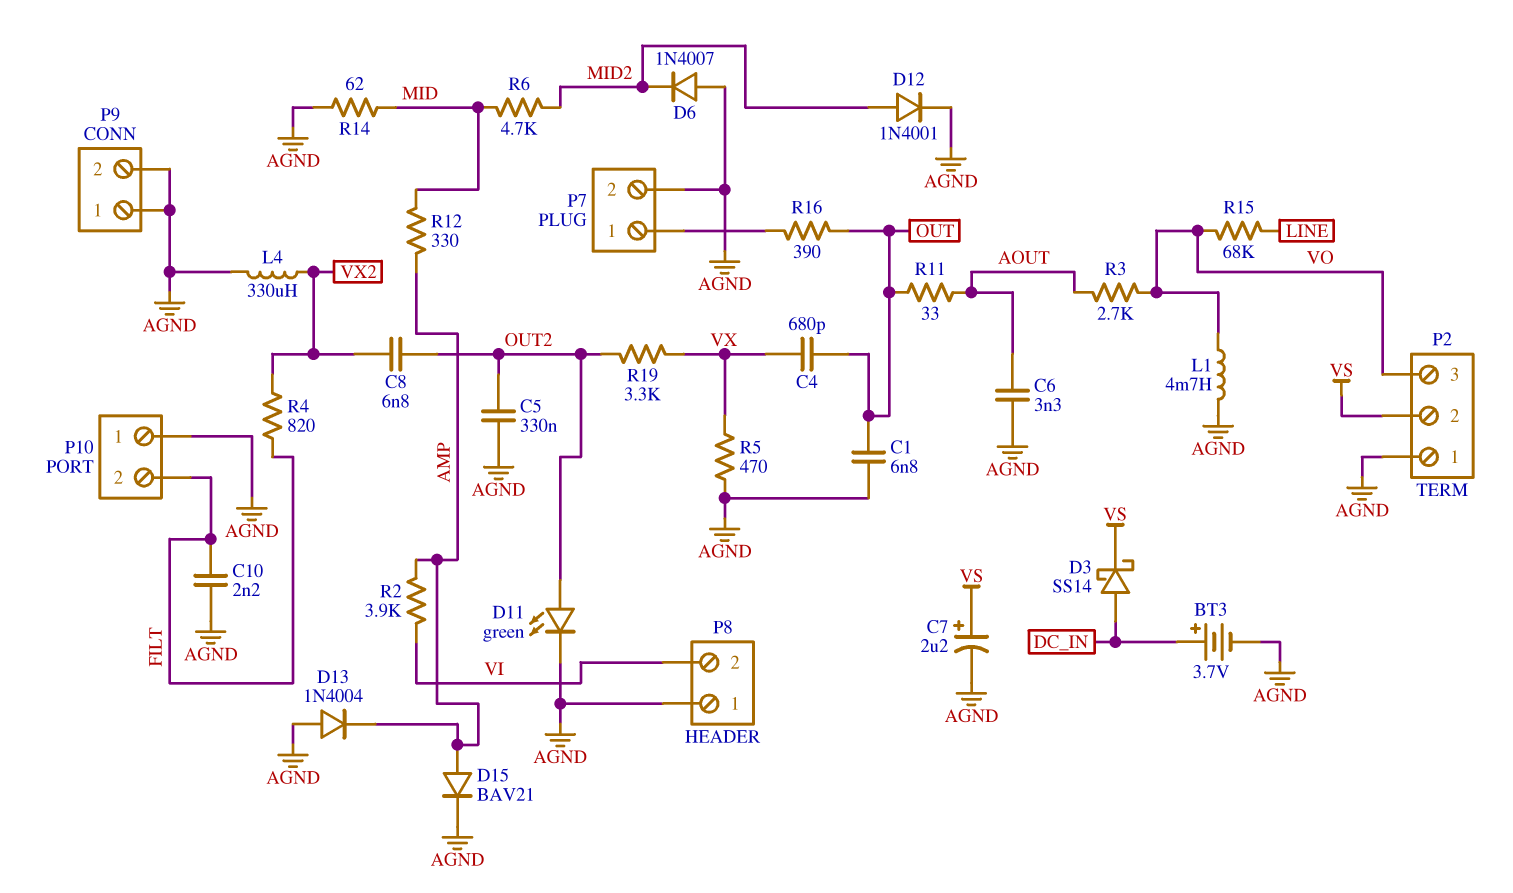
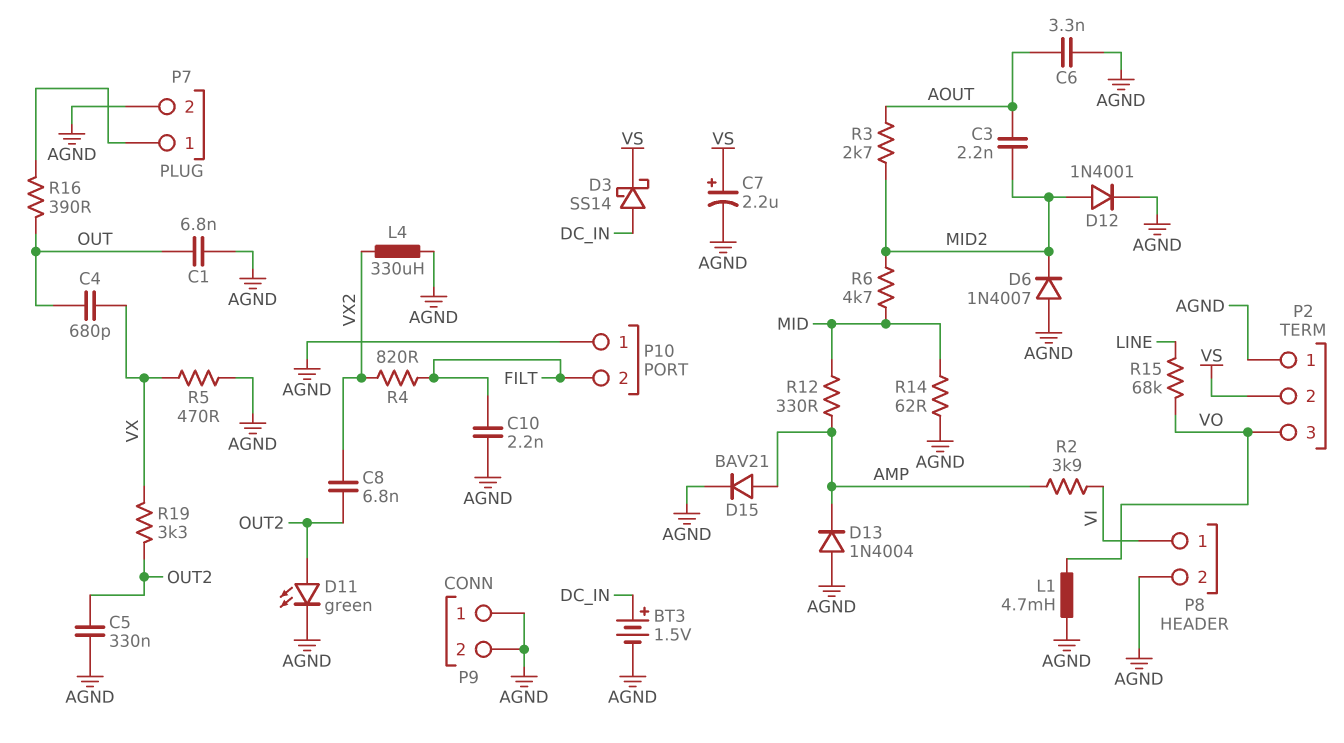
BT3: 3.7V (plus DC_IN, minus AGND) -> 1.5V (plus DC_IN, minus AGND)
C3: none -> 2.2nF (AOUT, MID2)
P8 pin 1: AGND -> VI
P8 pin 2: VI -> AGND
R3: 2.7k (AOUT, VO) -> 2.7k (AOUT, MID2)
R11: 33 (AOUT, OUT) -> none

